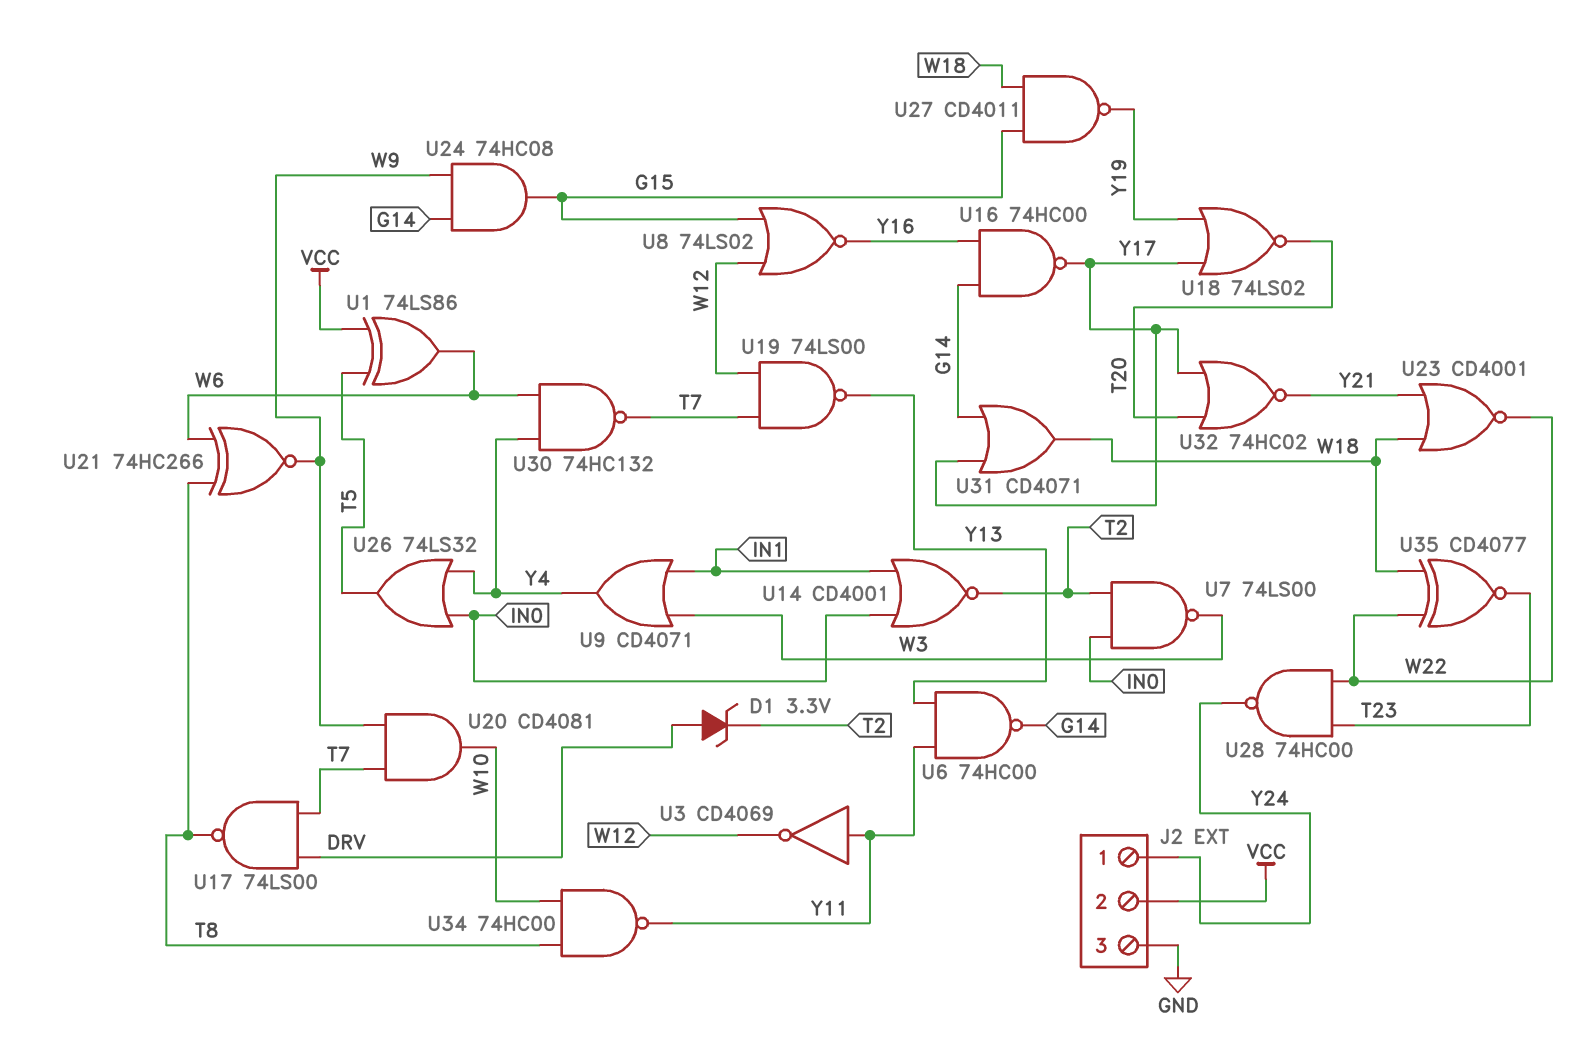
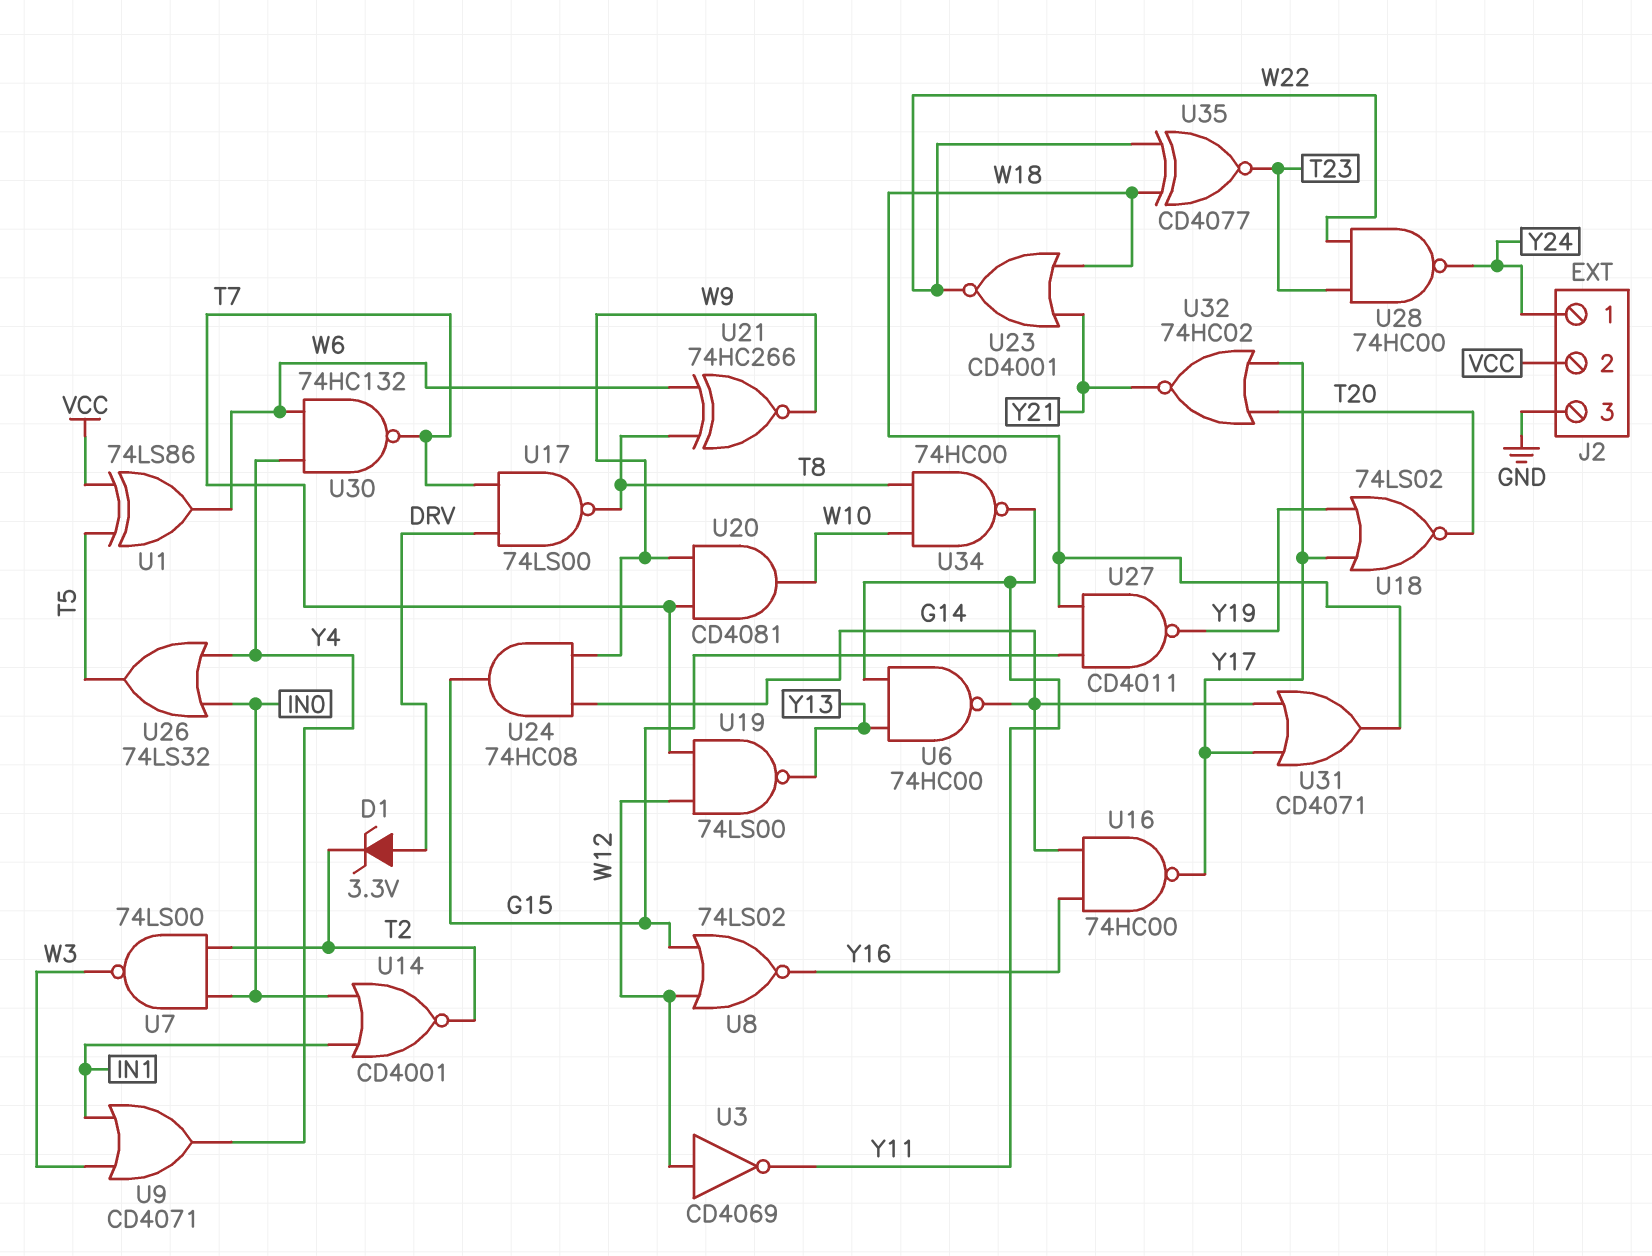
U3: NOT CD4069 (in Y11, out W12) -> NOT CD4069 (in W12, out Y11)

